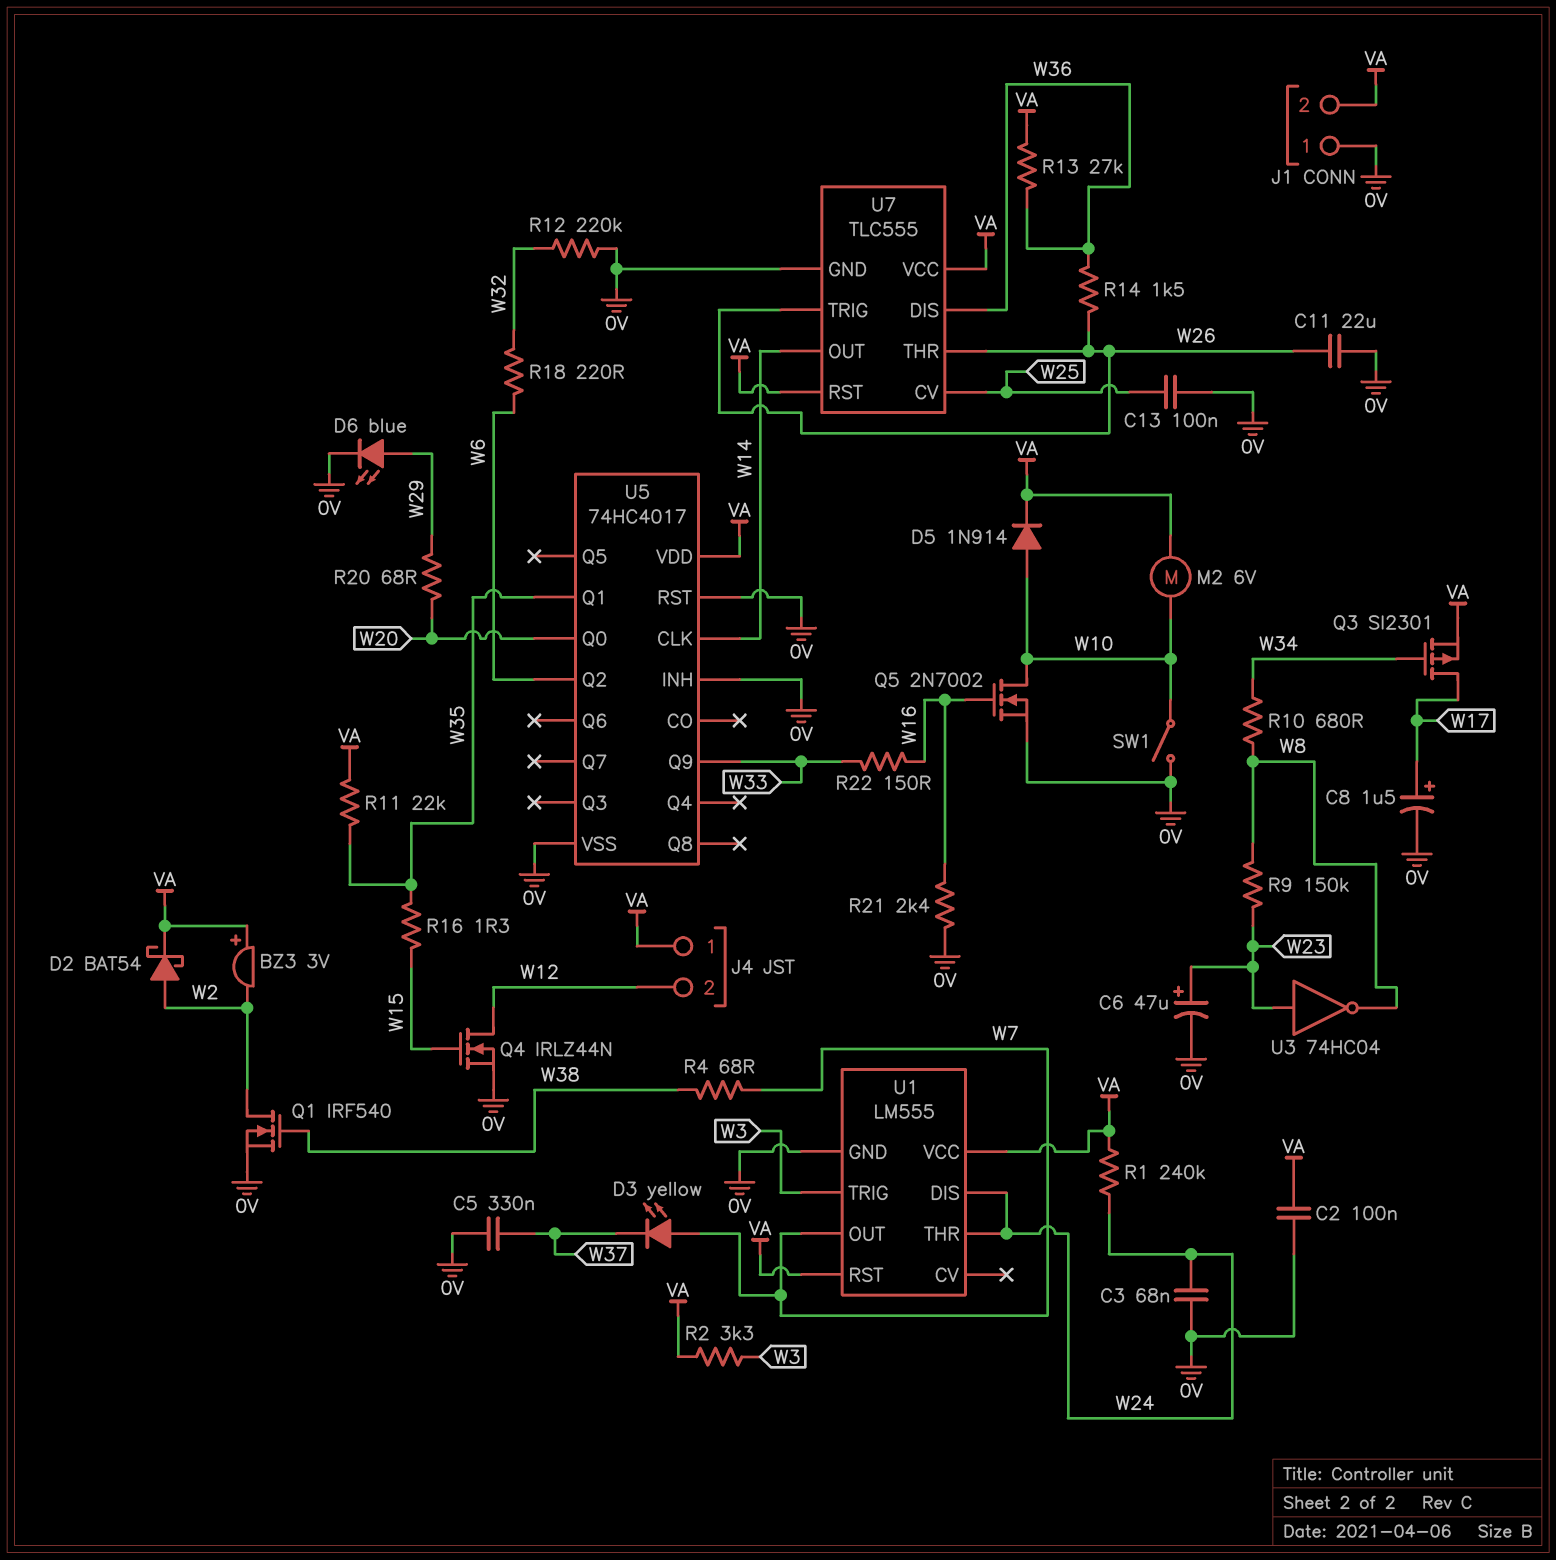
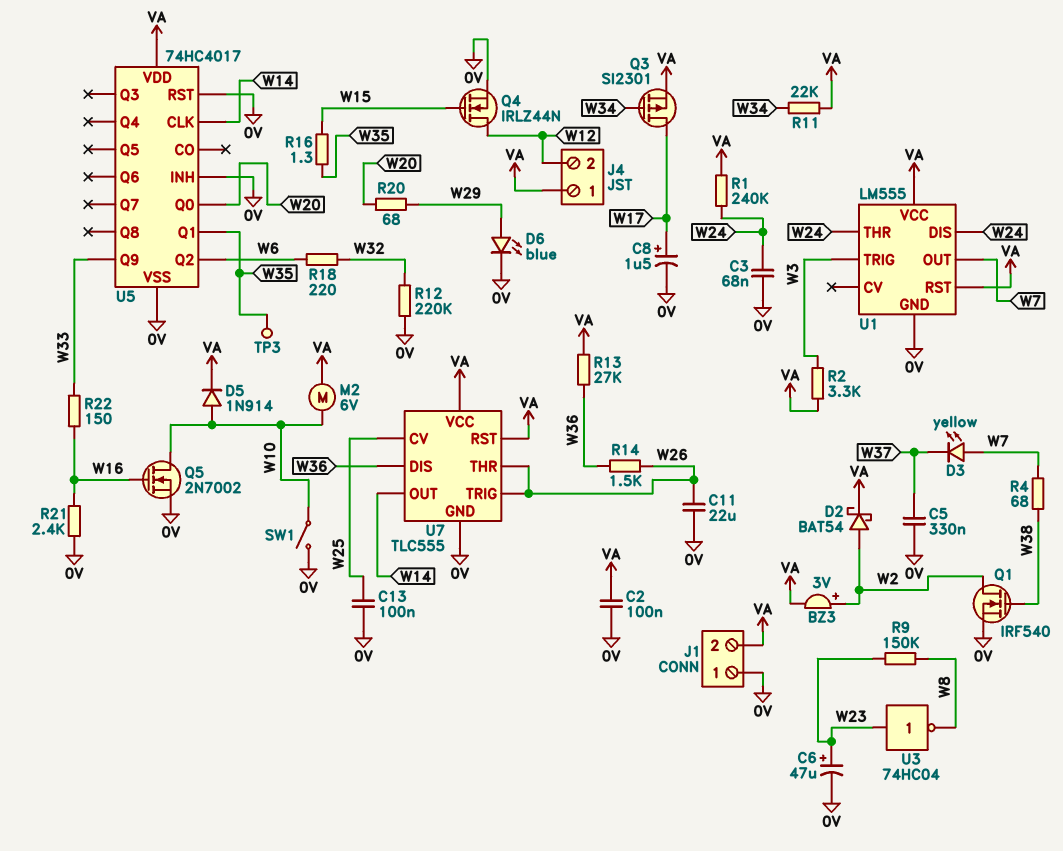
BZ3: buzzer 3V (plus VA, minus W2) -> buzzer 3V (plus W2, minus VA)
R10: 680 (W8, W34) -> none
R11: 22k (VA, W35) -> 22k (VA, W34)
TP3: none -> test point (W35)

